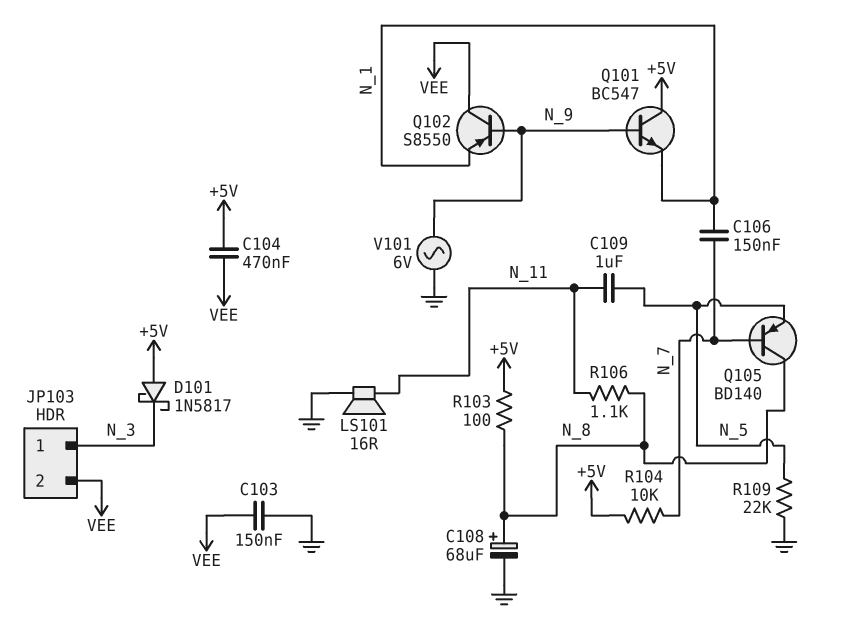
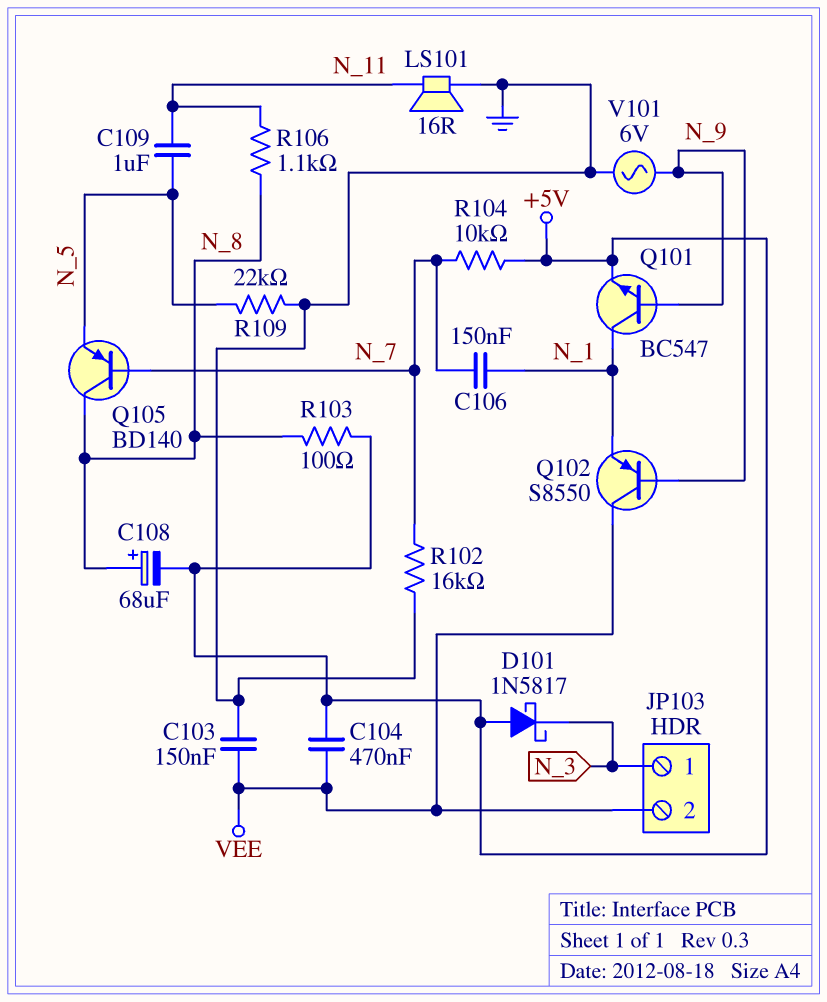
C108: 68uF (plus N_8, minus GND) -> 68uF (plus N_8, minus +5V)
Q101: NPN BC547 (B N_9, C +5V, E N_1) -> NPN BC547 (B N_9, C N_1, E +5V)
R102: none -> 16k (GND, N_7)

